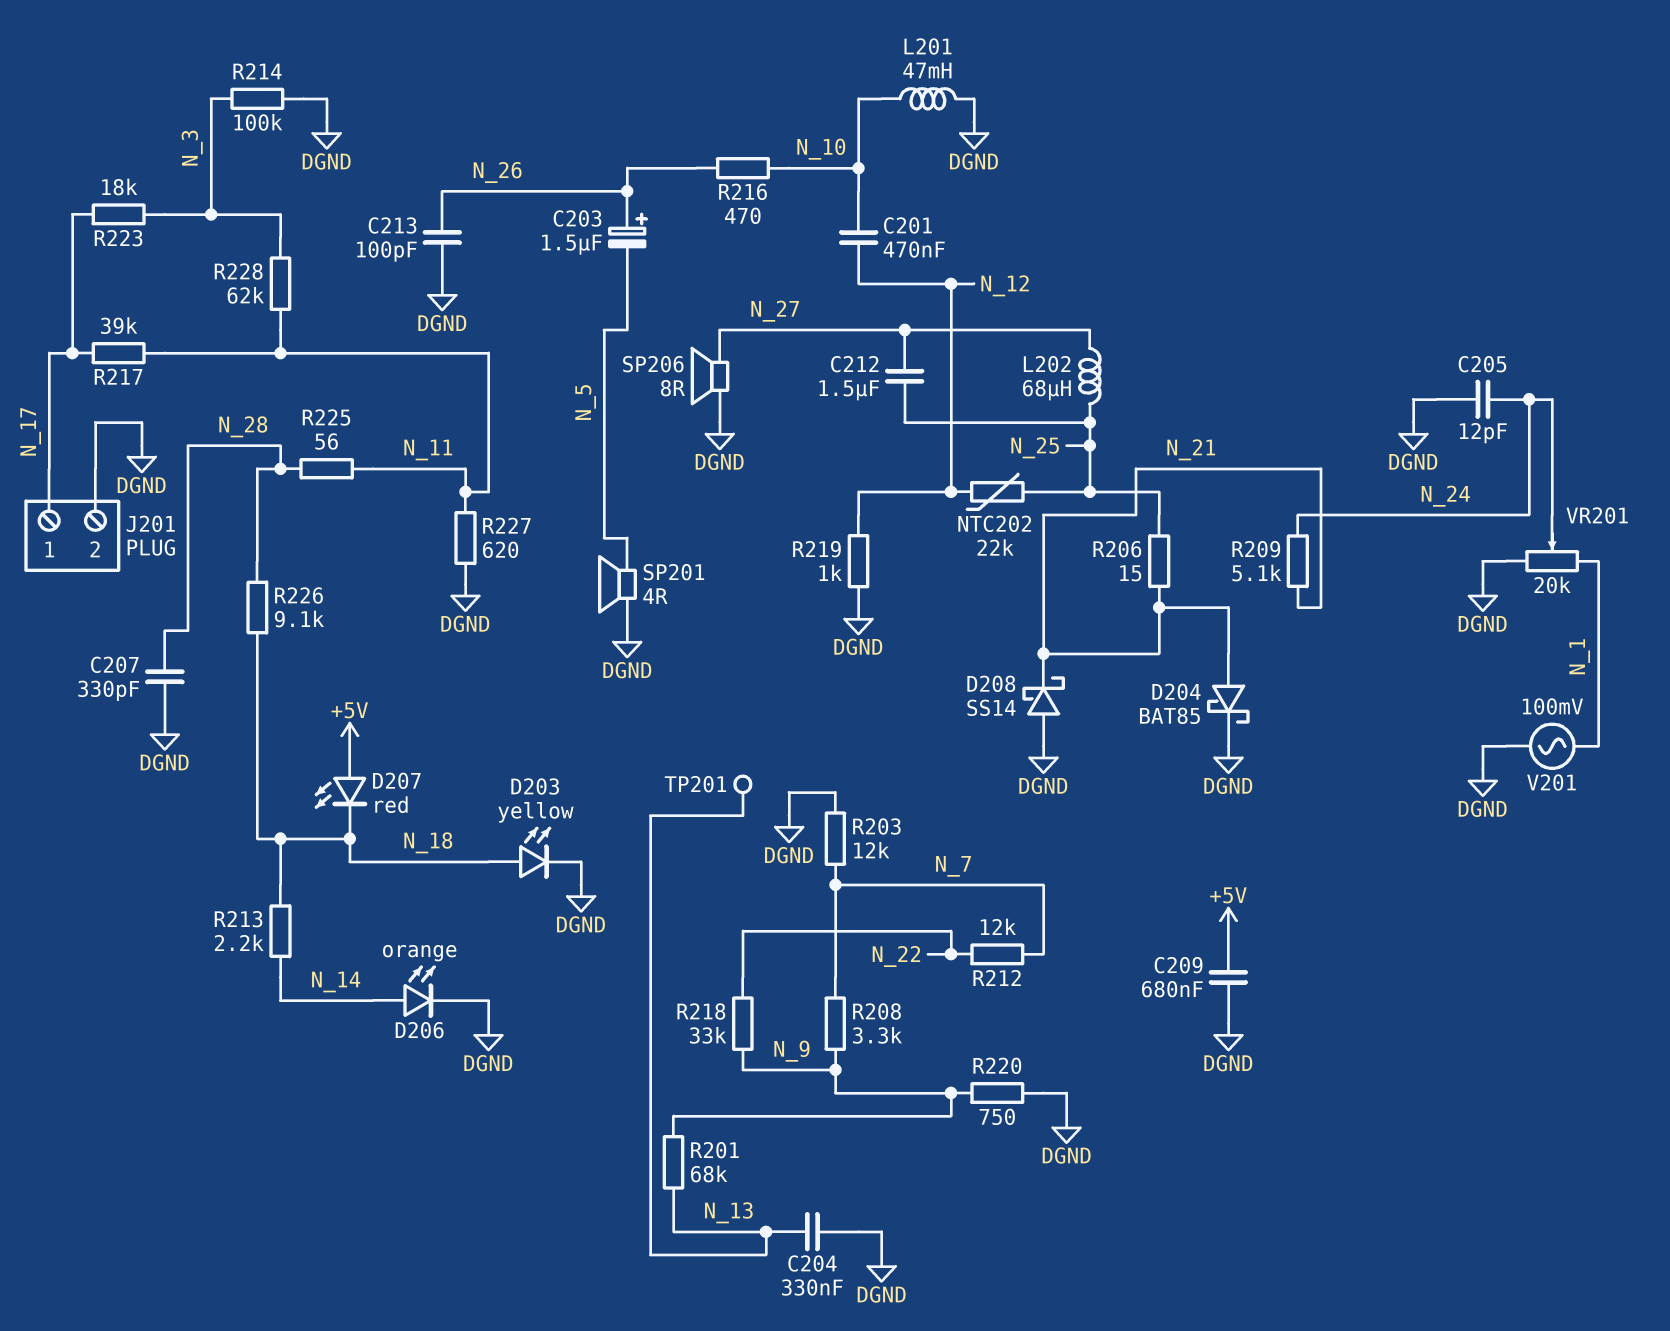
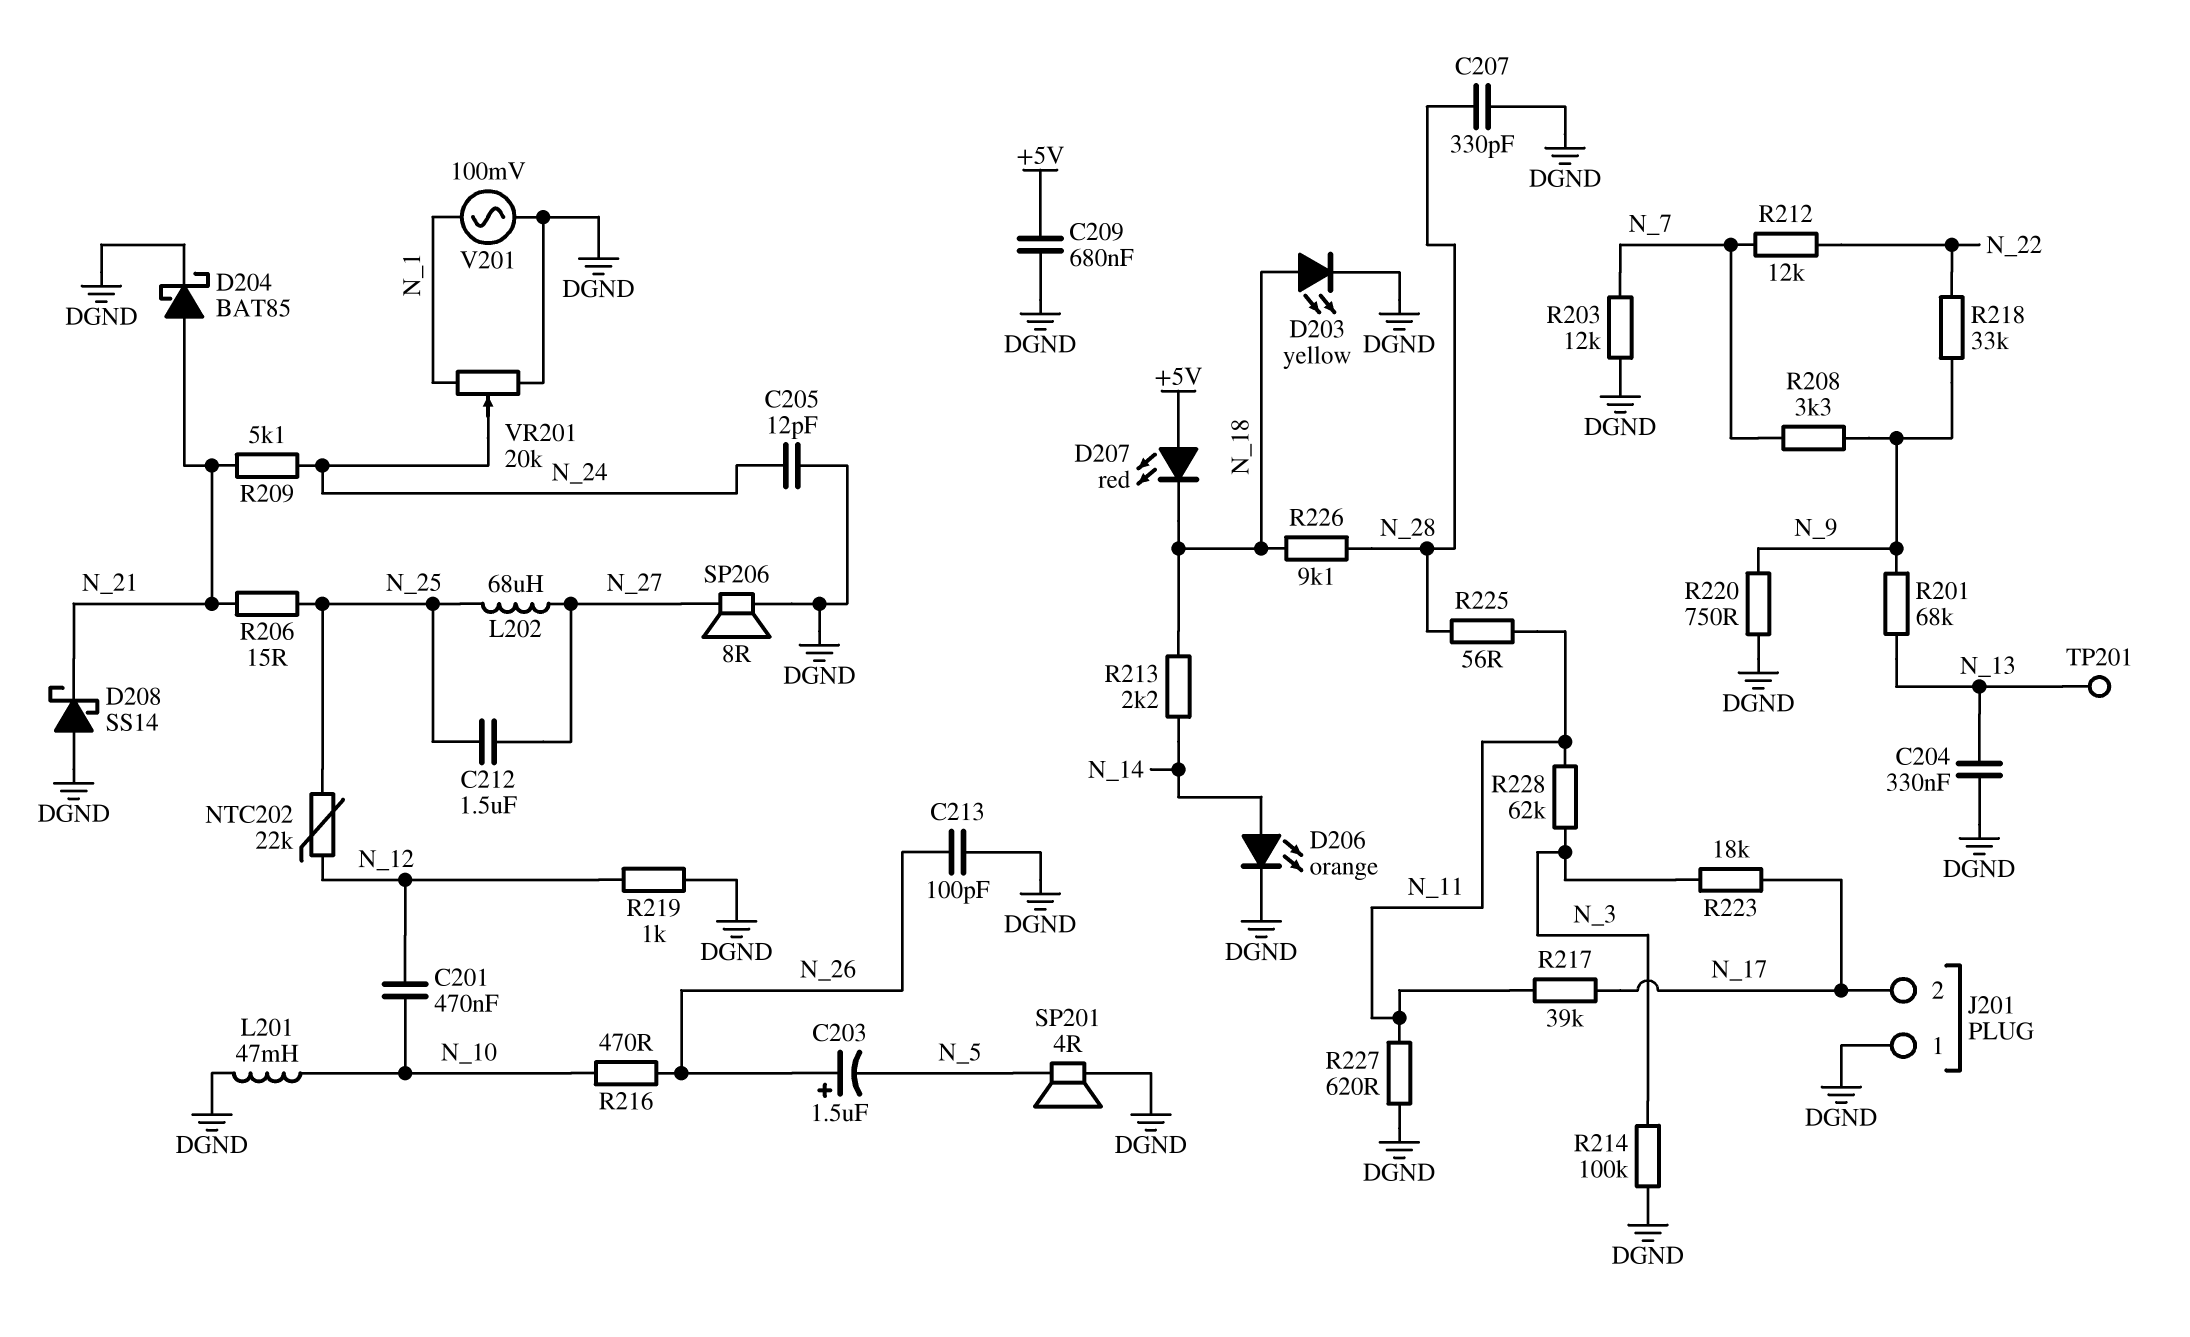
J201 pin 1: N_17 -> DGND
J201 pin 2: DGND -> N_17

